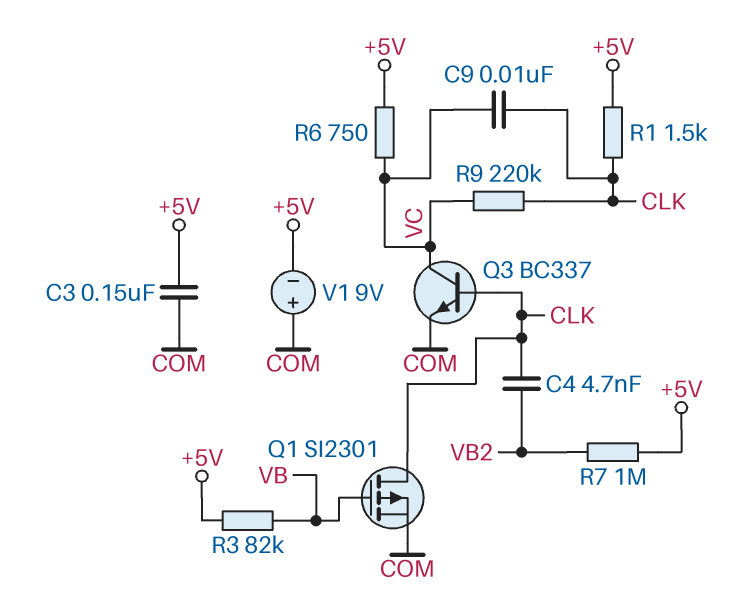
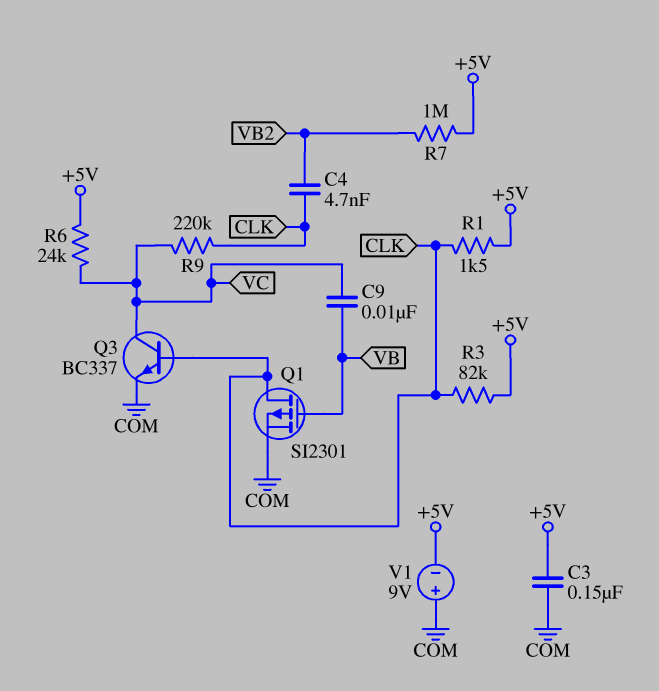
C9: 10nF (CLK, VC) -> 10nF (VB, VC)
R3: 82k (+5V, VB) -> 82k (+5V, CLK)
R6: 750 (+5V, VC) -> 24k (+5V, VC)

